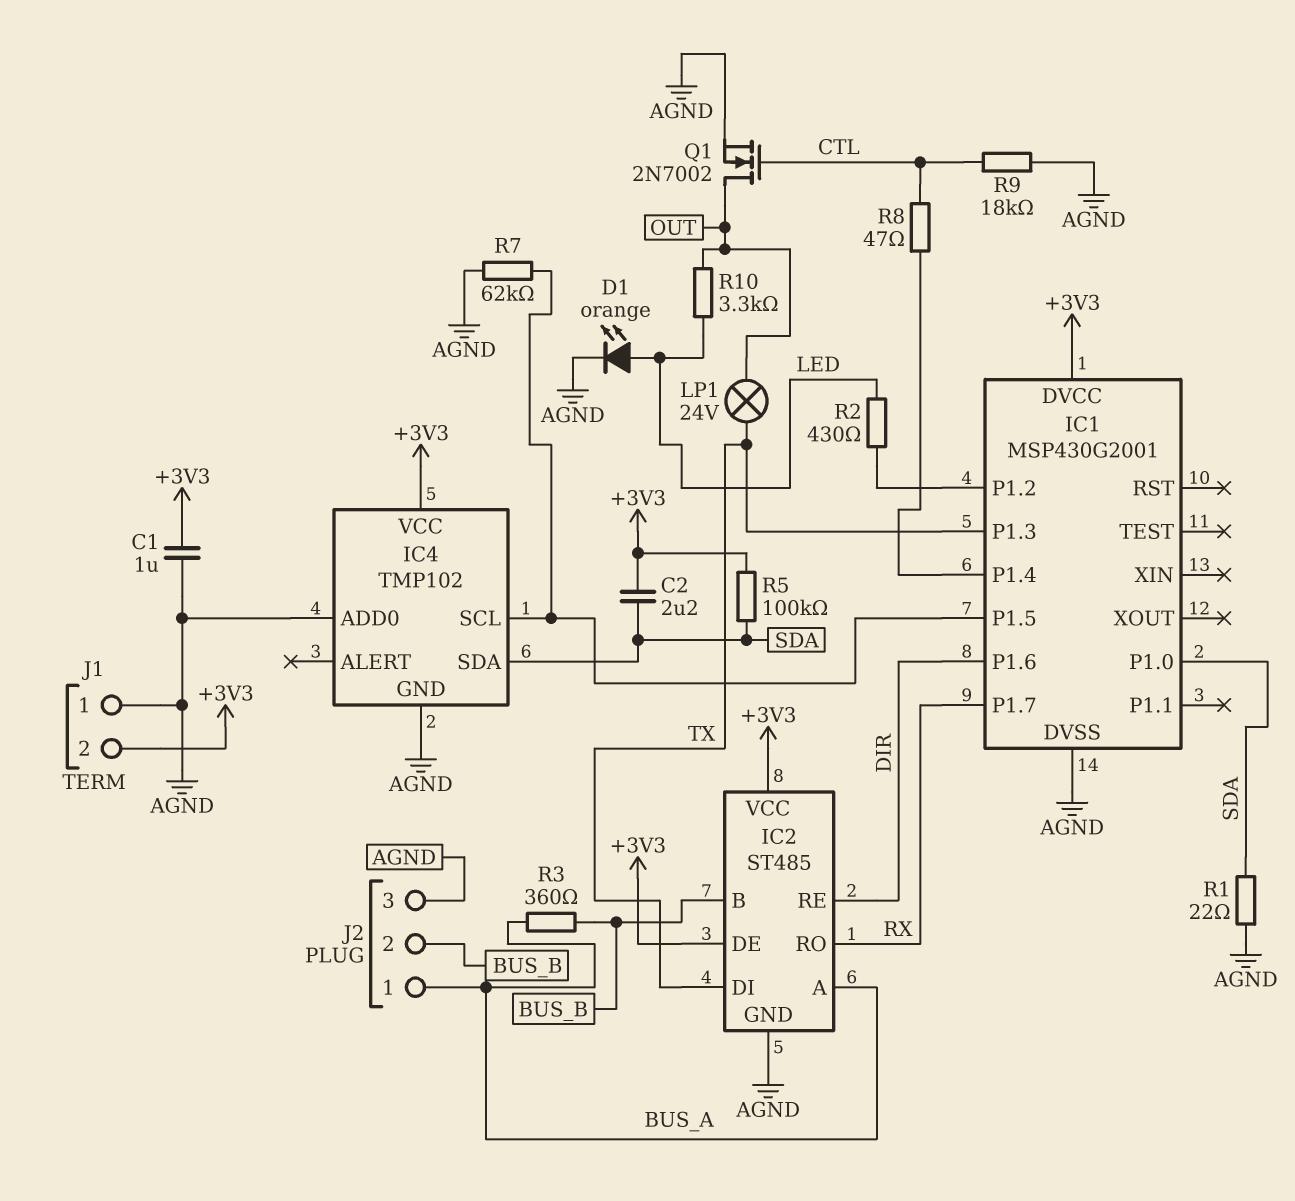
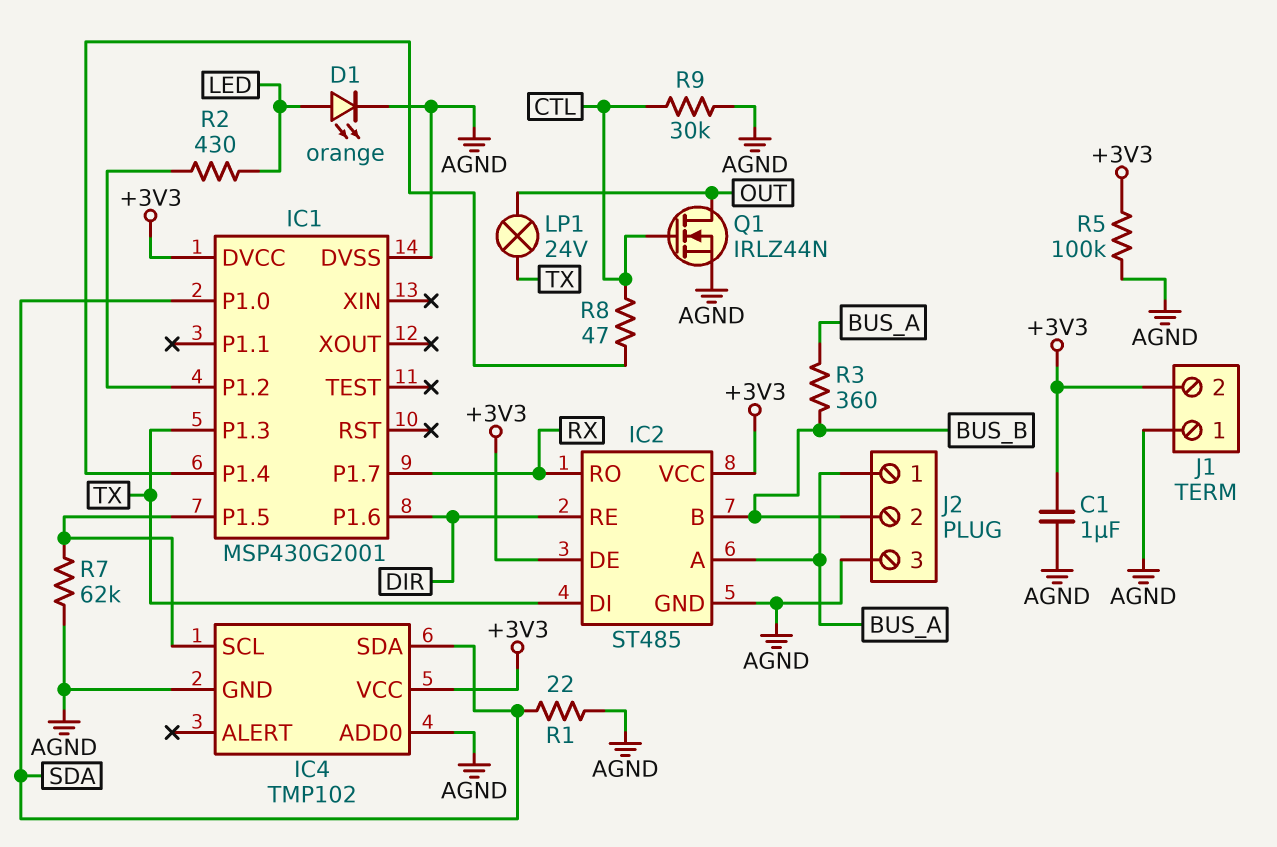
C2: 2.2uF (+3V3, SDA) -> none
Q1: NMOS 2N7002 (G CTL, D OUT, S AGND) -> NMOS IRLZ44N (G CTL, D OUT, S AGND)
R5: 100k (+3V3, SDA) -> 100k (+3V3, AGND)
R9: 18k (AGND, CTL) -> 30k (AGND, CTL)
R10: 3.3k (LED, OUT) -> none

